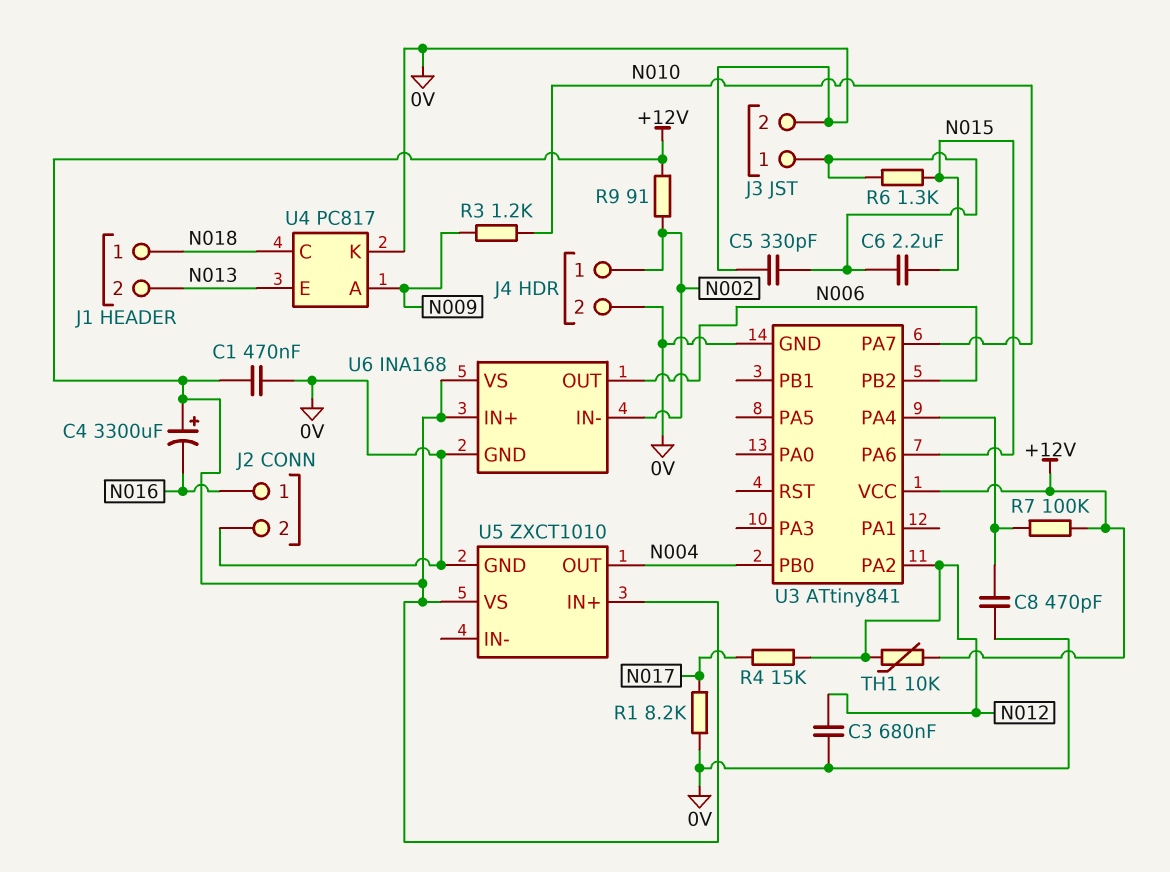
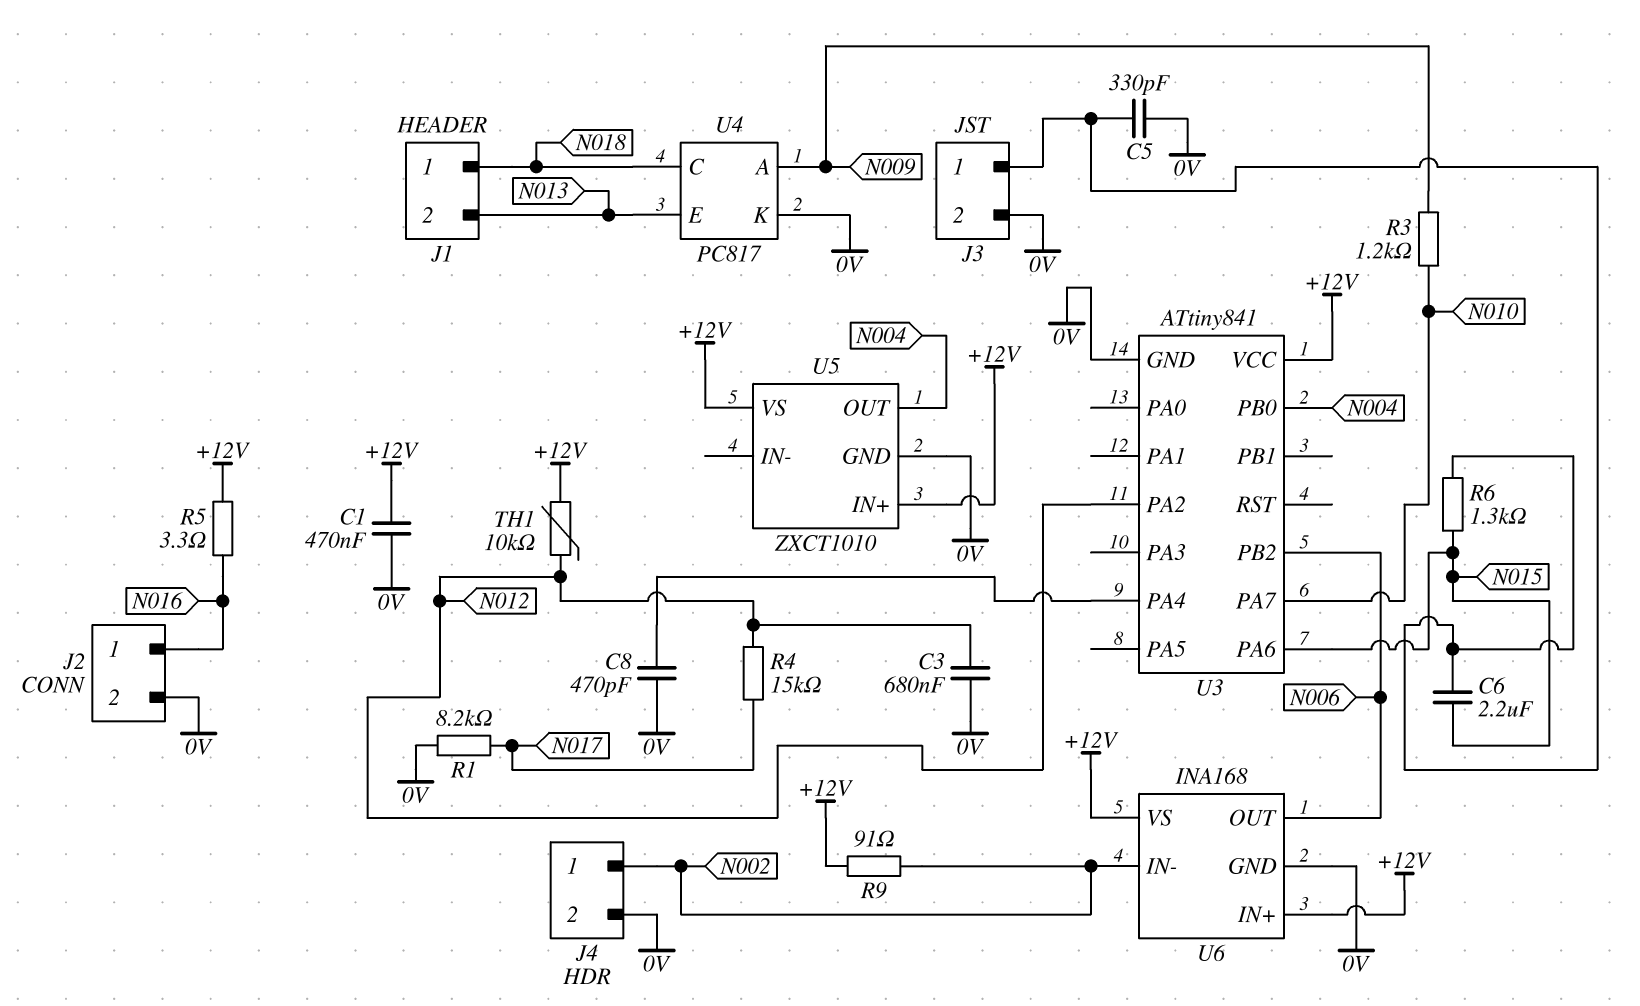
C4: 3300uF (plus +12V, minus N016) -> none
R5: none -> 3.3 (+12V, N016)
R7: 100k (+12V, U3/PA4) -> none

